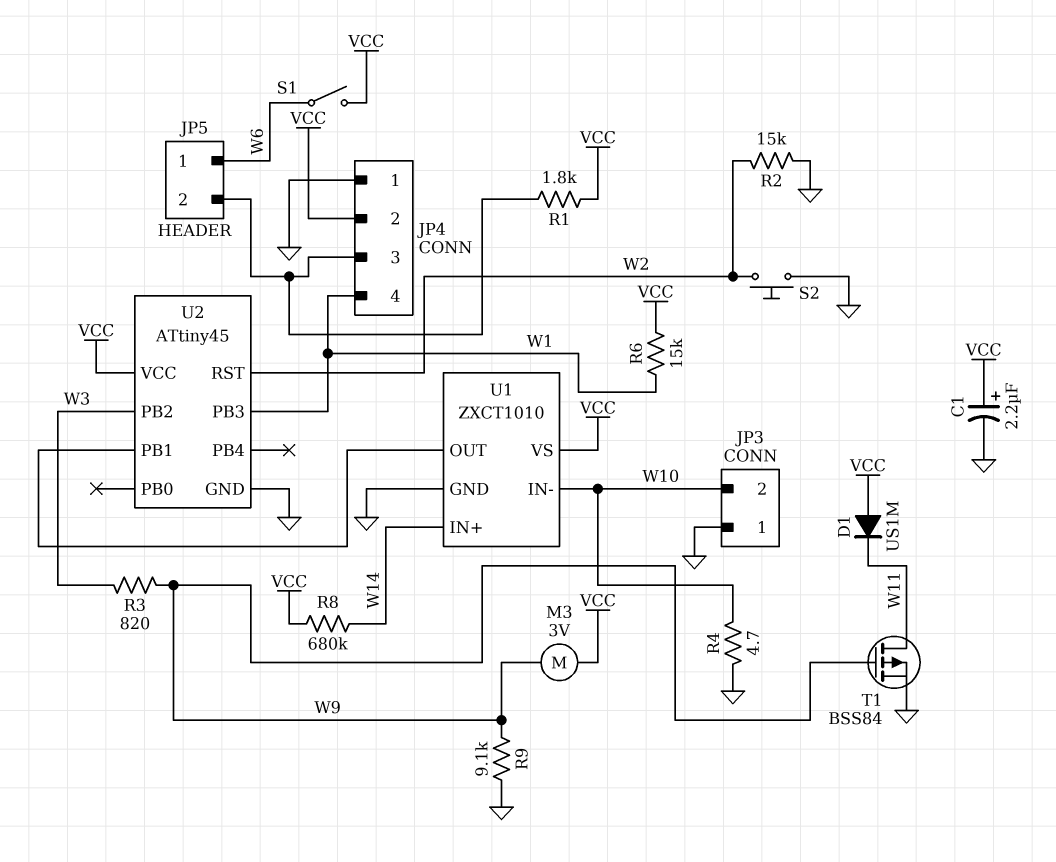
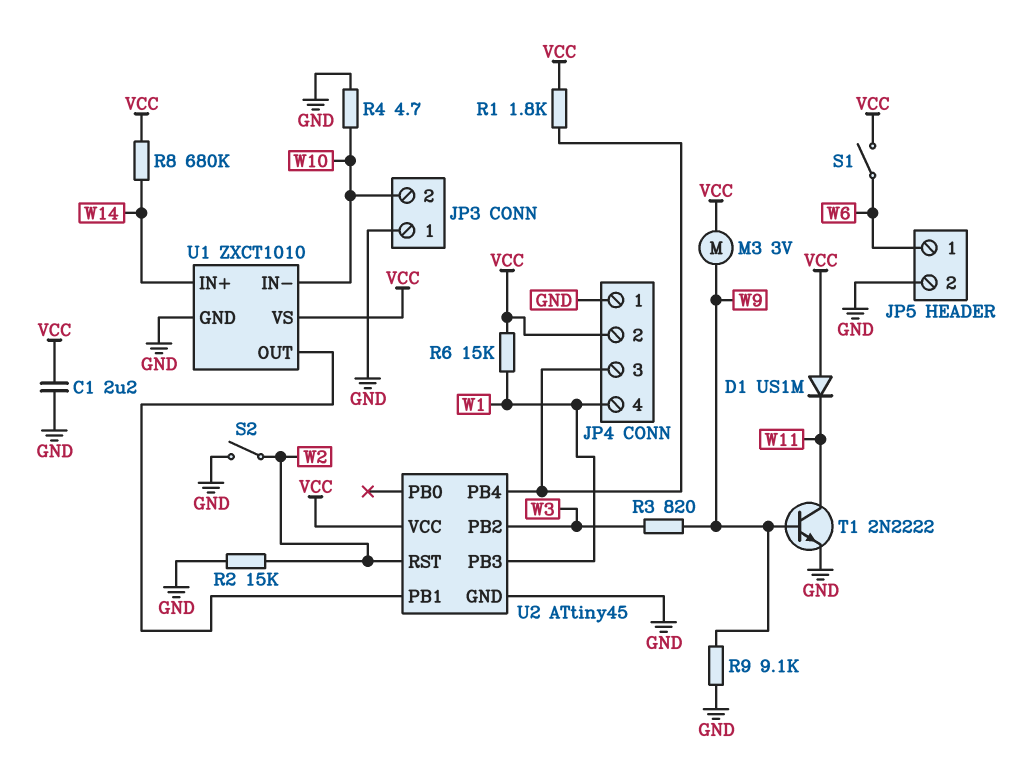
C1: 2.2uF (plus VCC, minus GND) -> 2.2uF (GND, VCC)
JP5 pin 2: JP4/3 -> GND
S2: button (GND, W2) -> switch (GND, W2)
T1: PMOS BSS84 (G W9, D W11, S GND) -> NPN 2N2222 (B W9, C W11, E GND)
U2 pin PB4: none -> JP4/3

